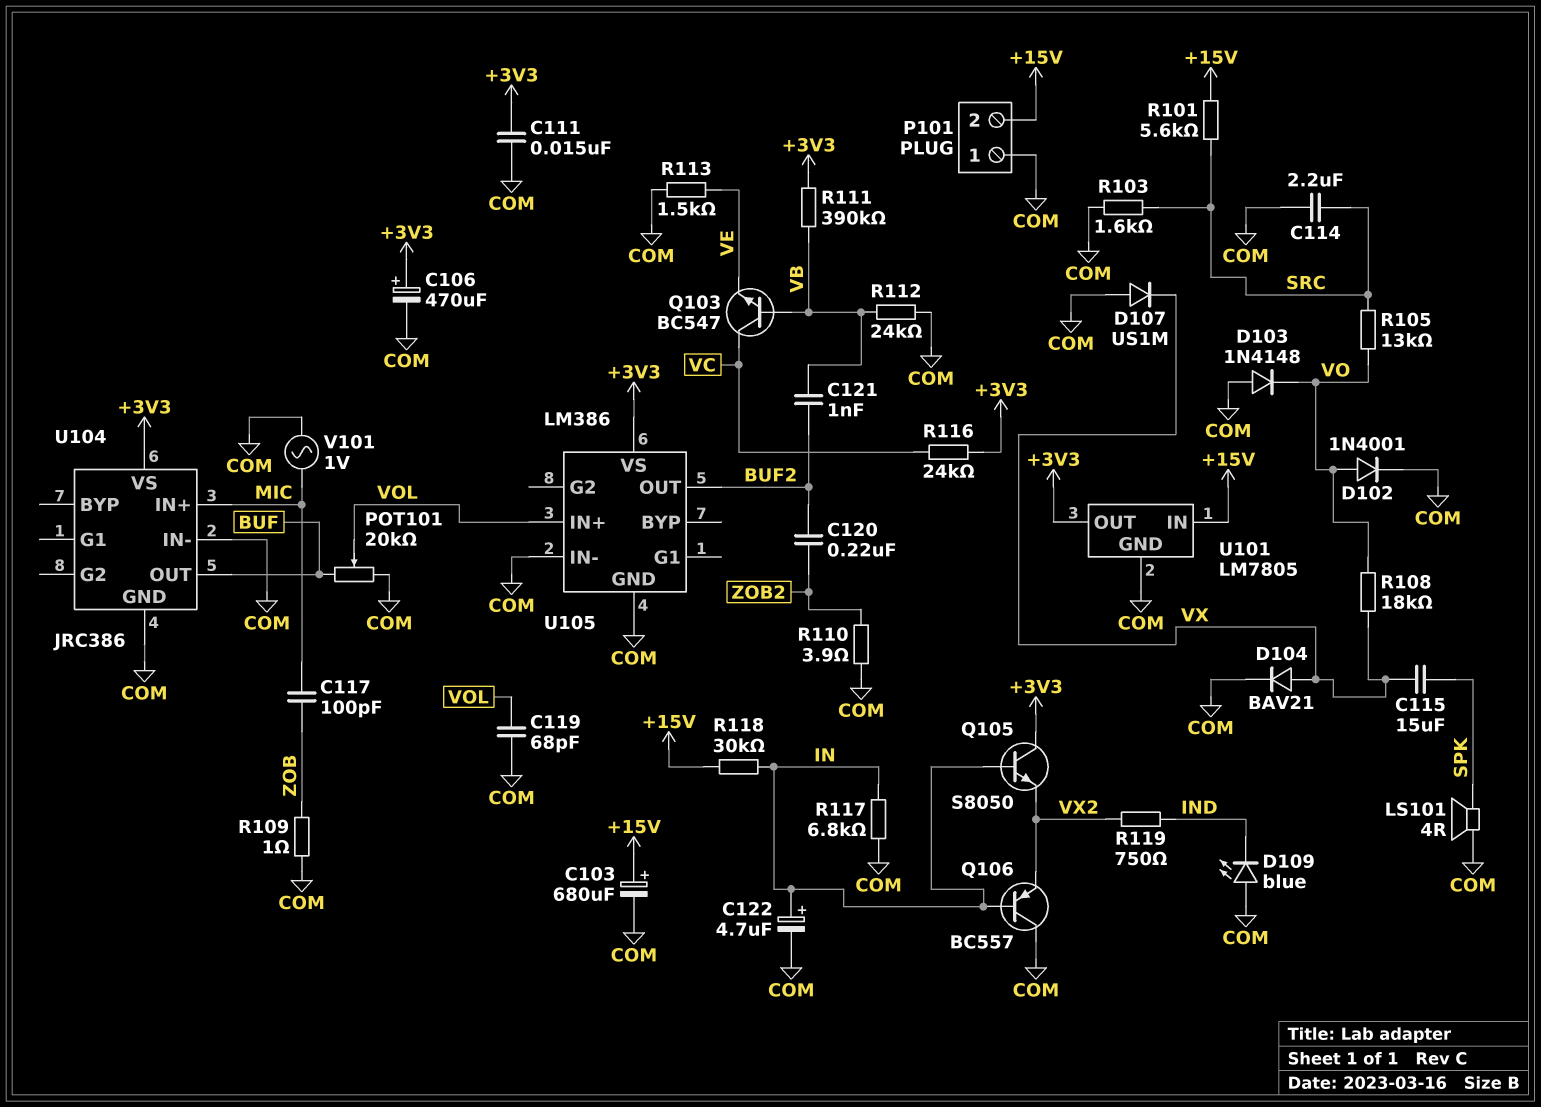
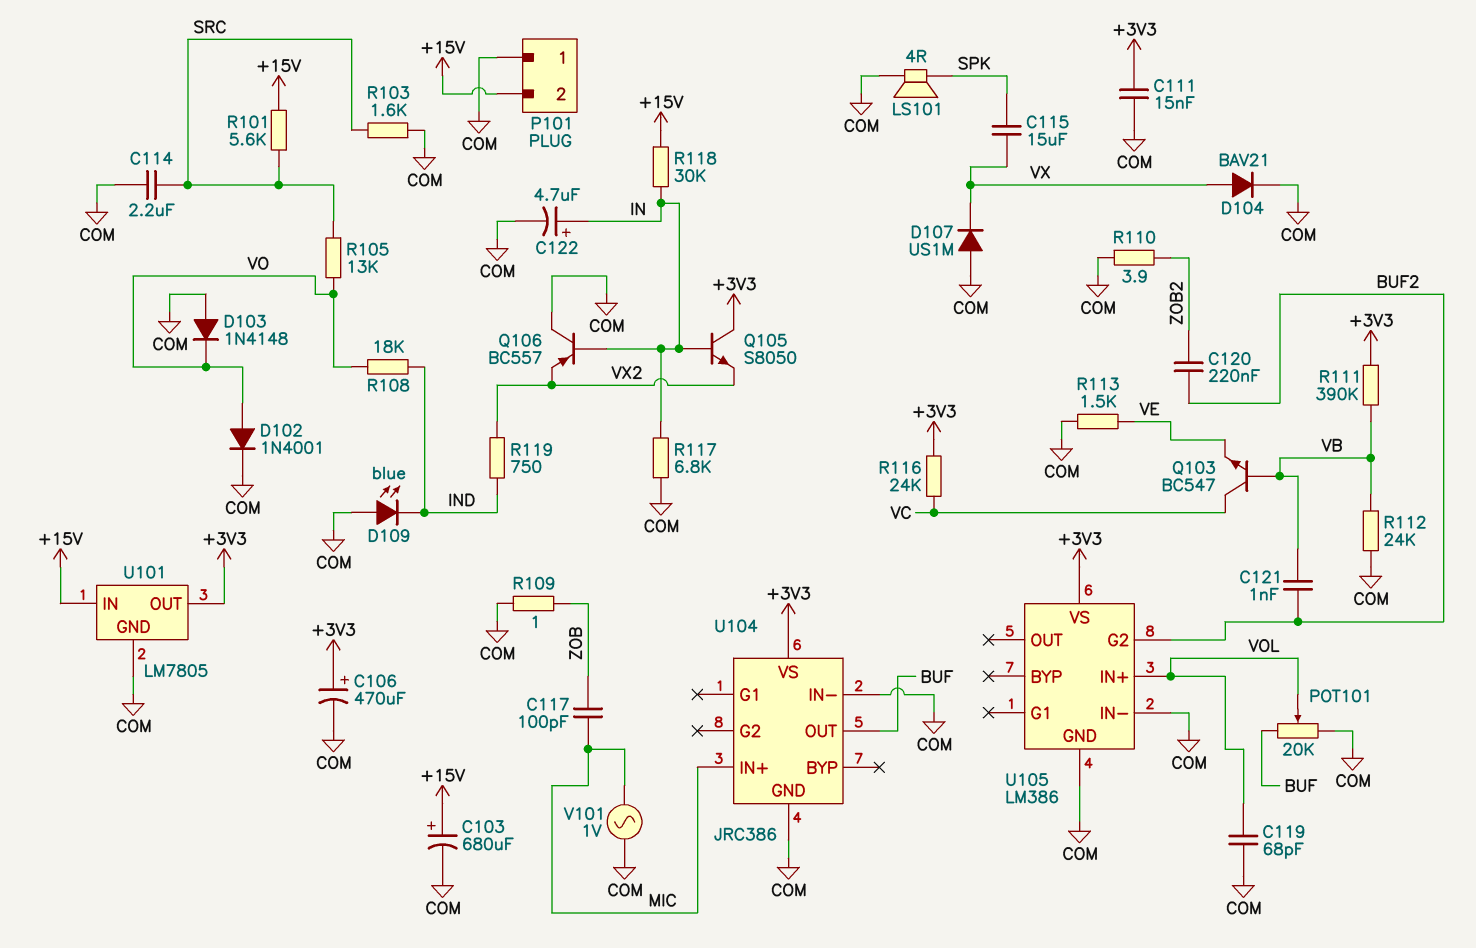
R108: 18k (VO, VX) -> 18k (IND, VO)
U105 pin G2: none -> BUF2
U105 pin OUT: BUF2 -> none

